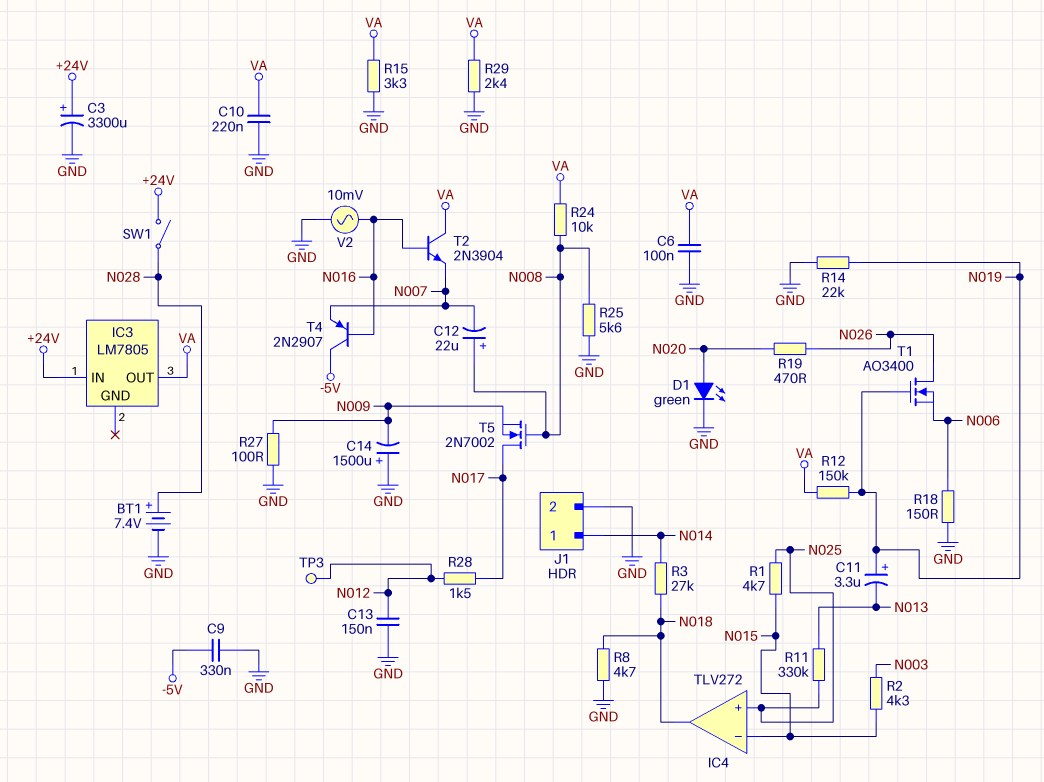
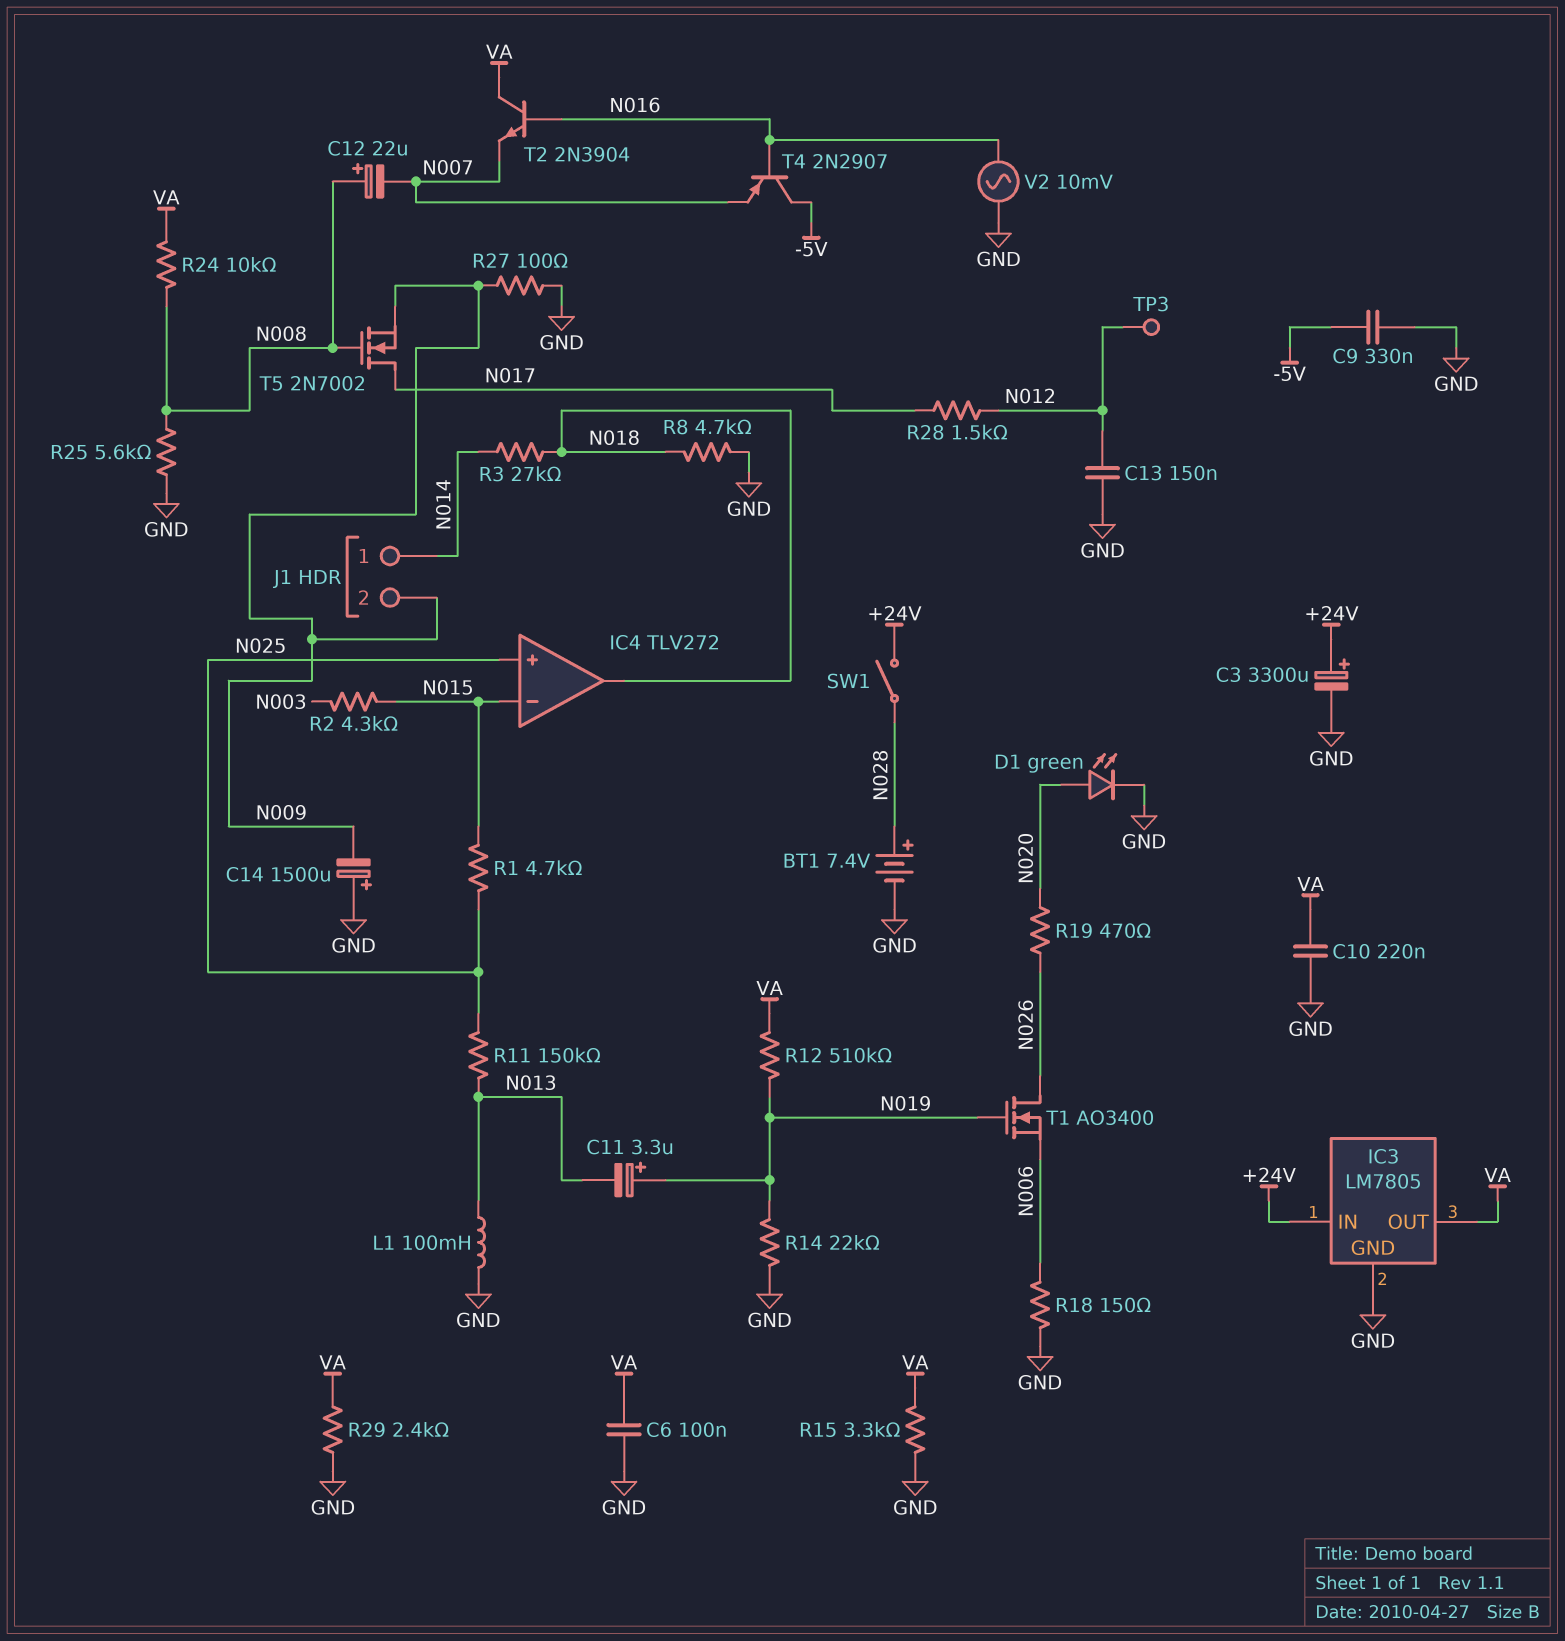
IC3 pin GND: none -> GND
J1 pin 2: GND -> N009
L1: none -> 100mH (GND, N013)
R11: 330k (N013, N025) -> 150k (N013, N025)
R12: 150k (N019, VA) -> 510k (N019, VA)

